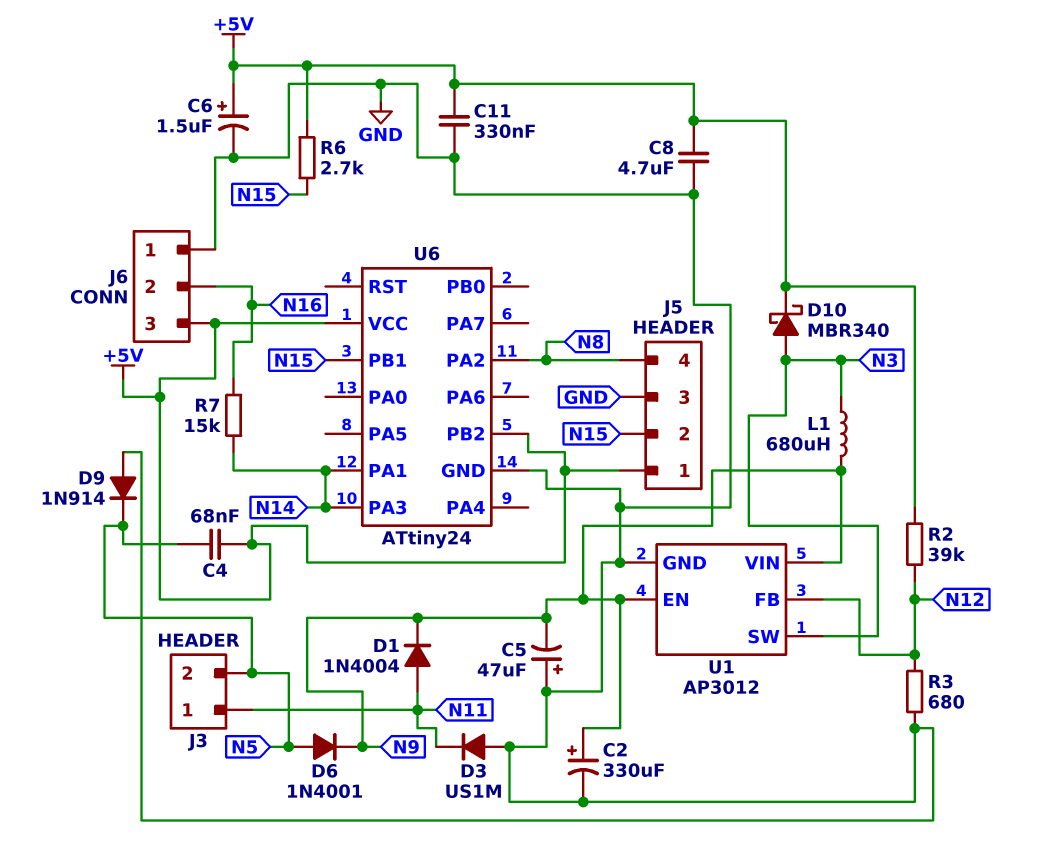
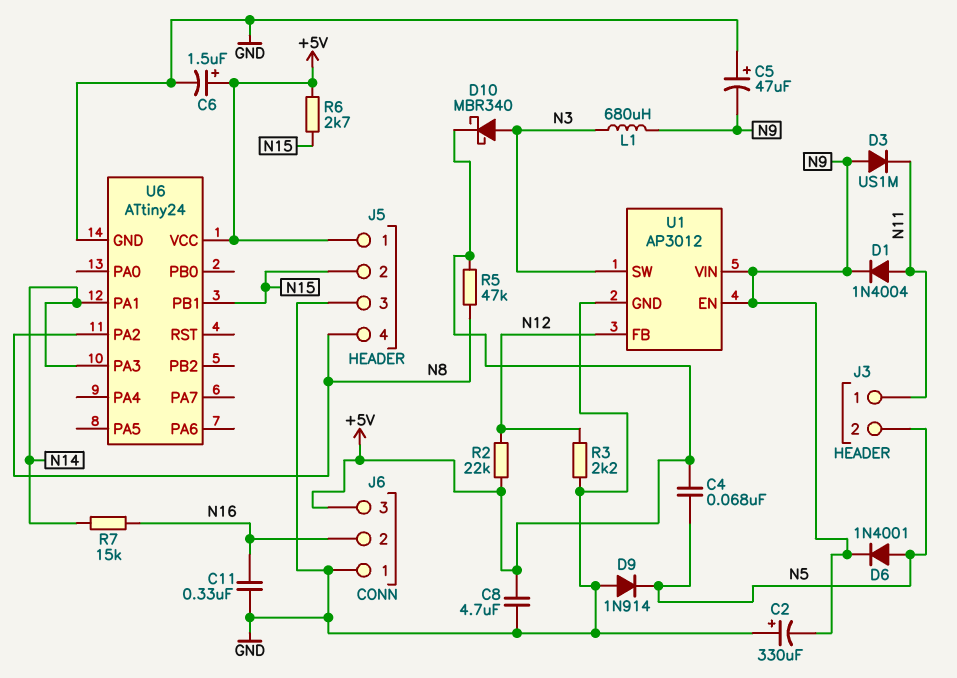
C2: 330uF (plus N9, minus GND) -> 330uF (plus GND, minus N9)
C11: 330nF (+5V, GND) -> 330nF (GND, N16)
D3: diode US1M (A GND, K N11) -> diode US1M (A N9, K N11)
R2: 39k (+5V, N12) -> 22k (+5V, N12)
R3: 680 (GND, N12) -> 2.2k (GND, N12)
R5: none -> 47k (+5V, N8)
U6 pin PB2: +5V -> none

